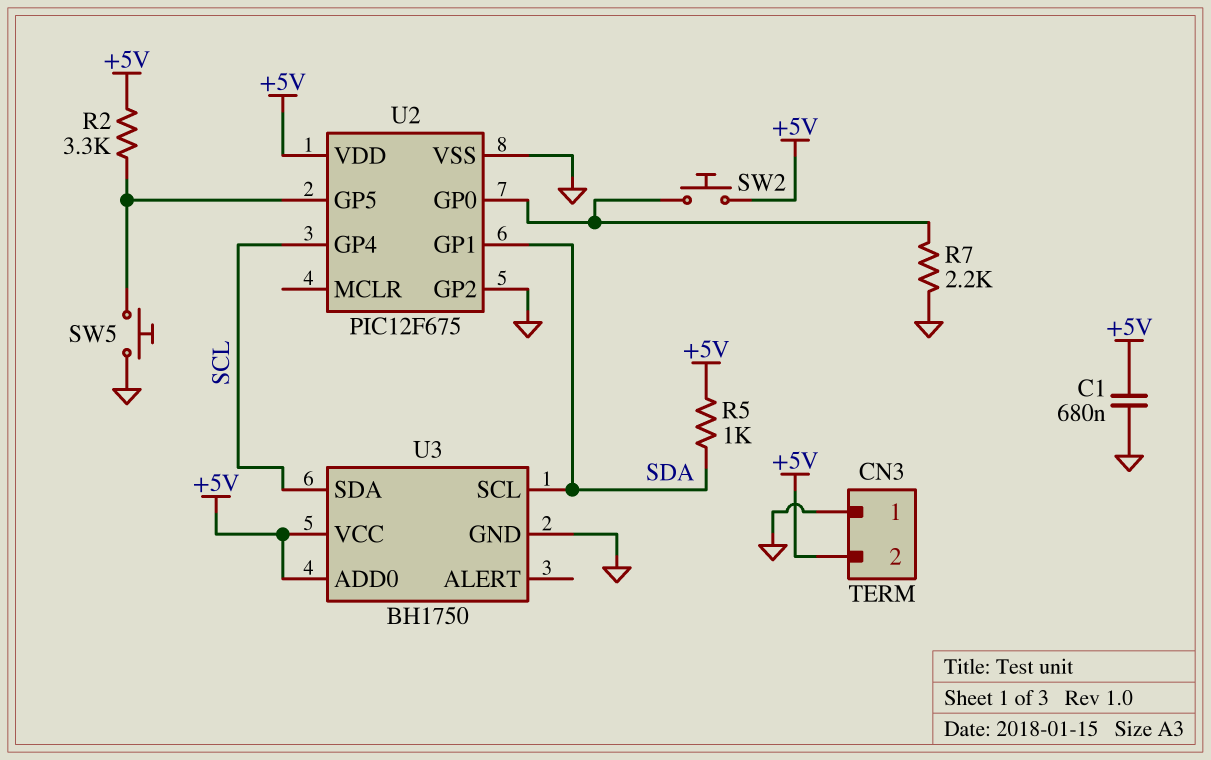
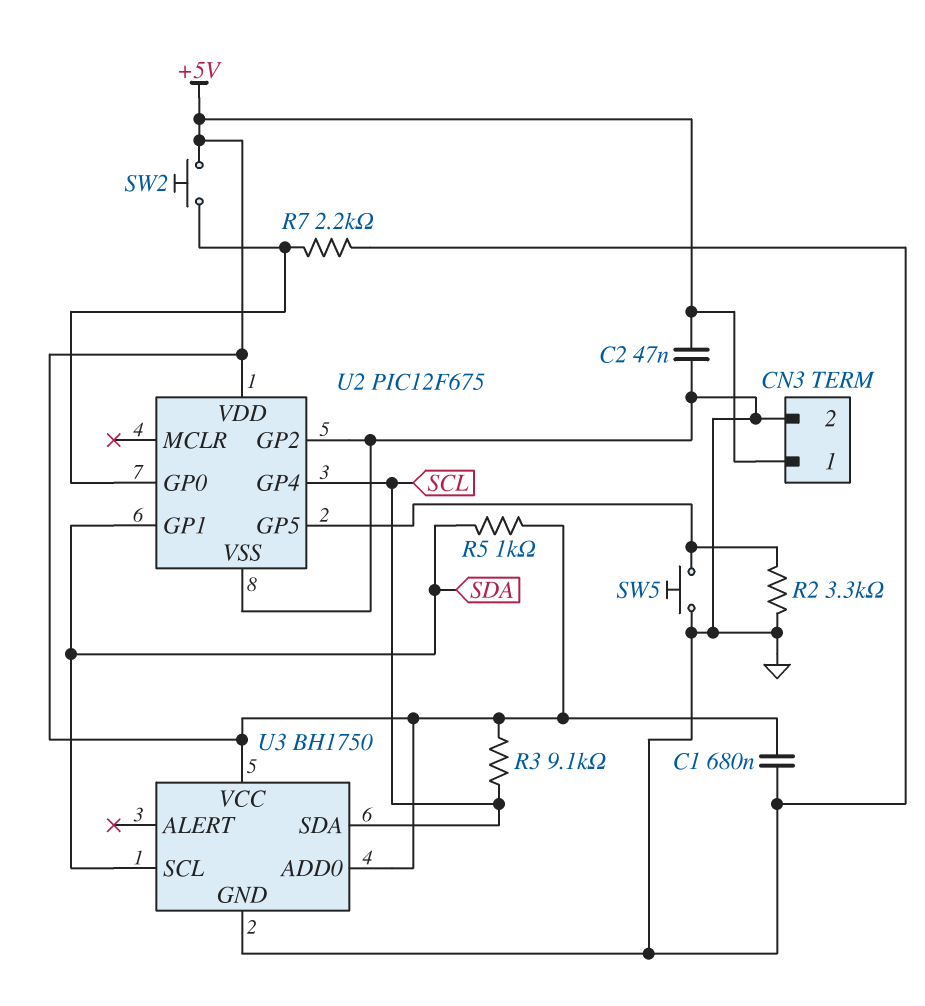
C2: none -> 47nF (+5V, GND)
CN3 pin 1: GND -> +5V
CN3 pin 2: +5V -> GND
R2: 3.3k (+5V, U2/GP5) -> 3.3k (GND, U2/GP5)
R3: none -> 9.1k (+5V, SCL)

